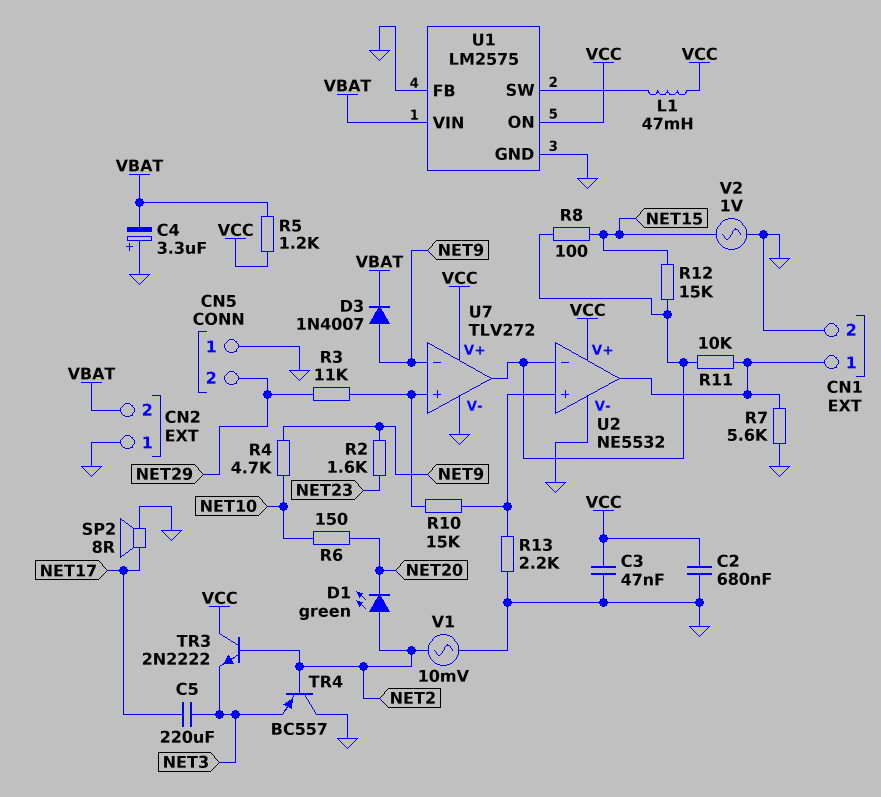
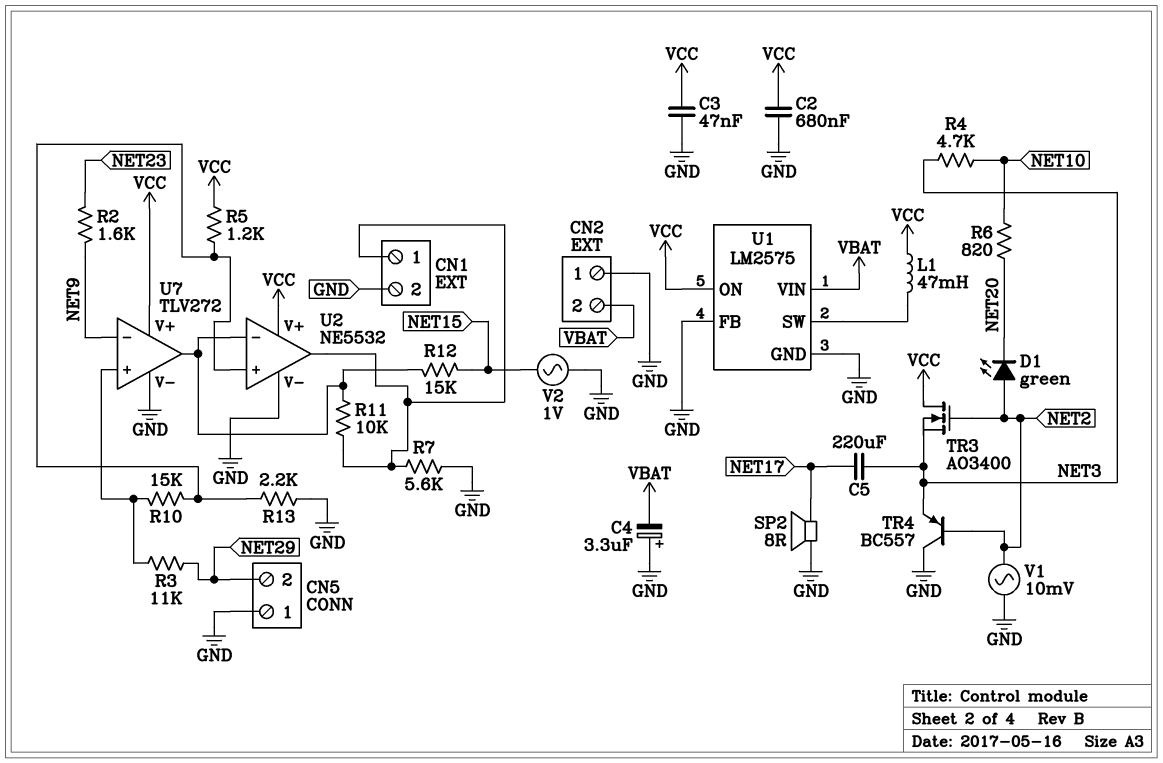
D3: diode 1N4007 (A NET9, K VBAT) -> none
R4: 4.7k (NET9, NET10) -> 4.7k (NET3, NET10)
R5: 1.2k (VBAT, VCC) -> 1.2k (U2/in+, VCC)
R6: 150 (NET10, NET20) -> 820 (NET10, NET20)
R8: 100 (NET15, U2/in-) -> none
TR3: NPN 2N2222 (B NET2, C VCC, E NET3) -> NMOS AO3400 (G NET2, D VCC, S NET3)

